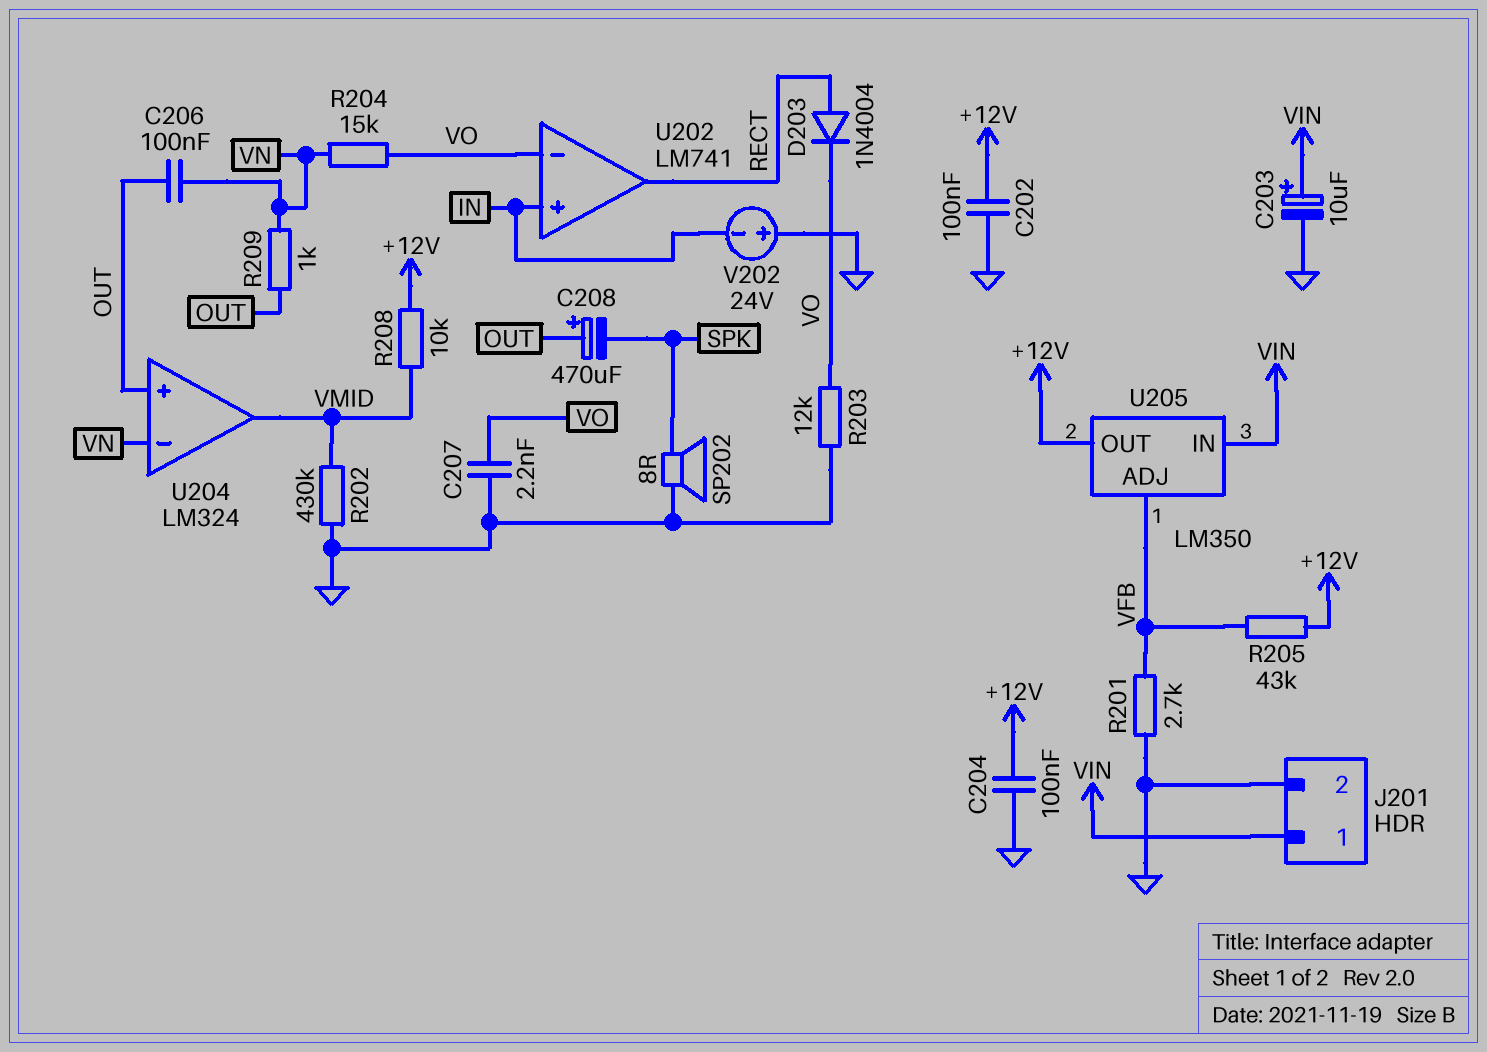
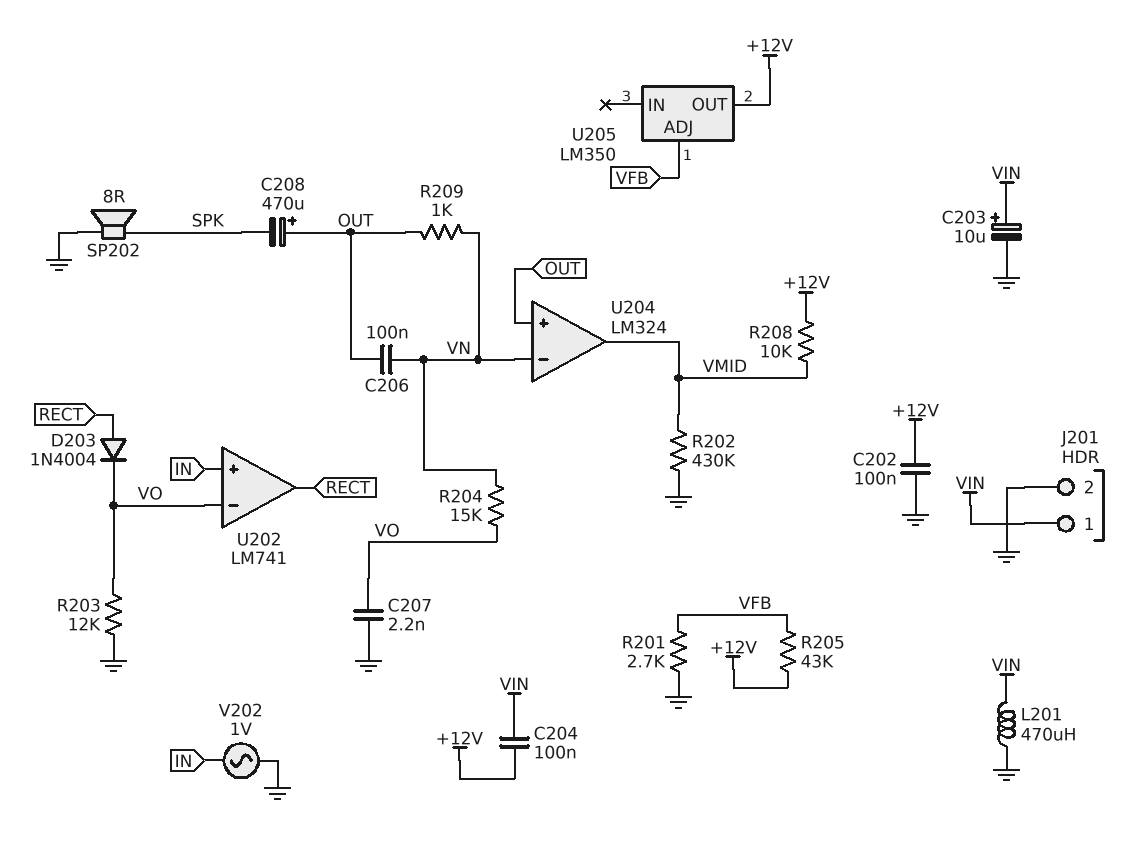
C204: 100nF (+12V, GND) -> 100nF (+12V, VIN)
L201: none -> 470uH (GND, VIN)
U205 pin IN: VIN -> none
V202: 24V (plus GND, minus IN) -> AC 1V (GND, IN)

